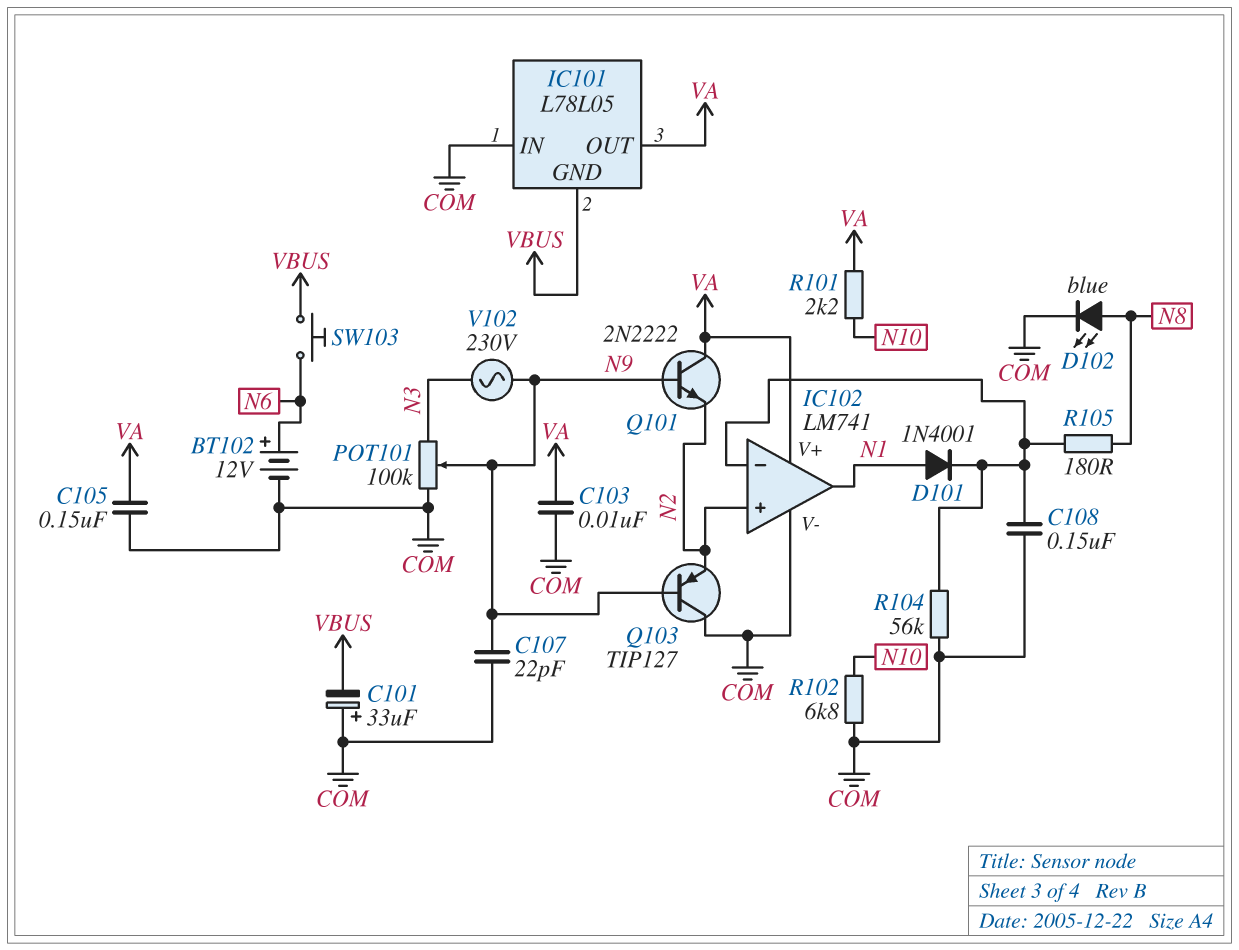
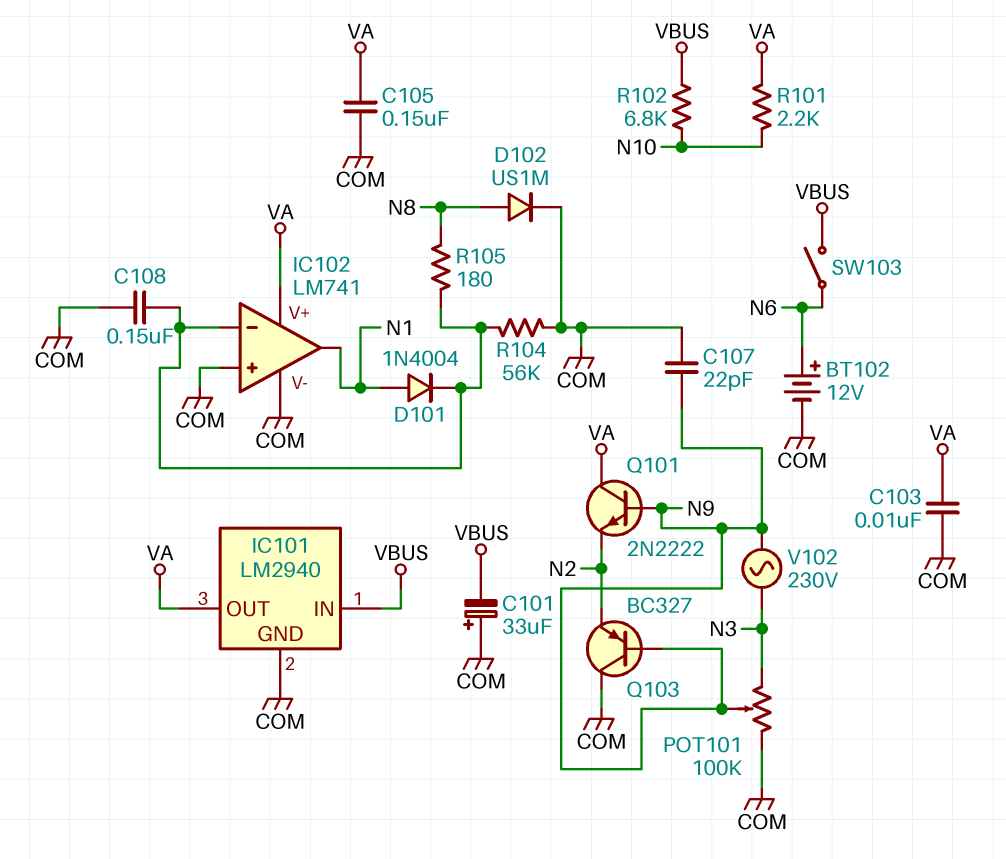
D101: diode 1N4001 (A N1, K IC102/in-) -> diode 1N4004 (A N1, K IC102/in-)
D102: LED blue (A N8, K COM) -> diode US1M (A N8, K COM)
IC101: L78L05 -> LM2940
IC101 pin GND: VBUS -> COM
IC101 pin IN: COM -> VBUS
IC102 pin in+: N2 -> COM
Q103: PNP TIP127 (B N9, C COM, E N2) -> PNP BC327 (B N9, C COM, E N2)
R102: 6.8k (COM, N10) -> 6.8k (N10, VBUS)
SW103: button (N6, VBUS) -> switch (N6, VBUS)

